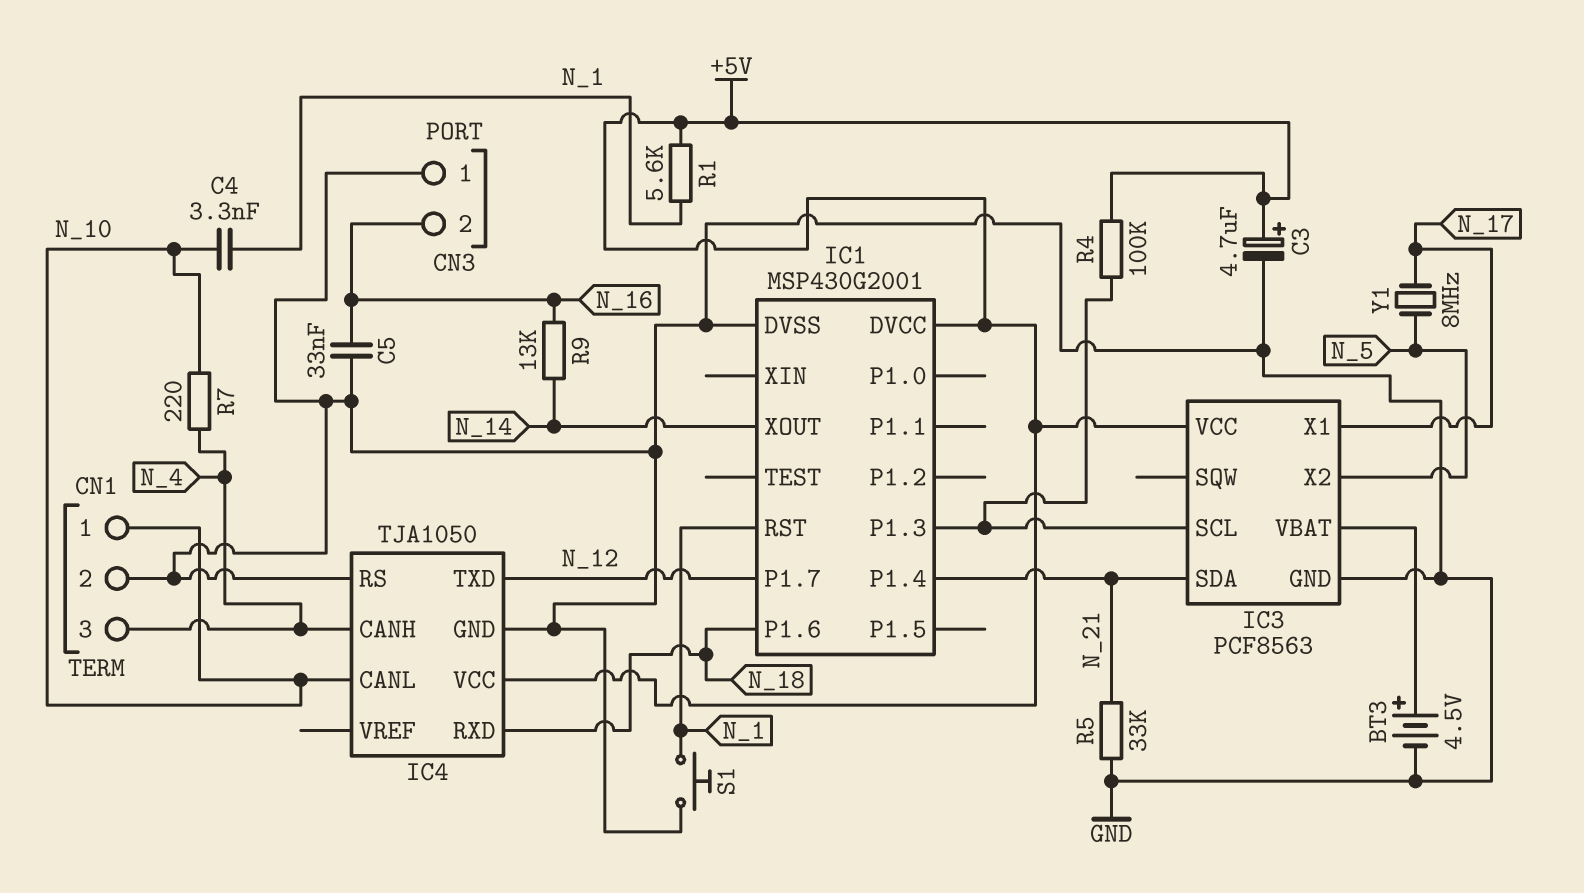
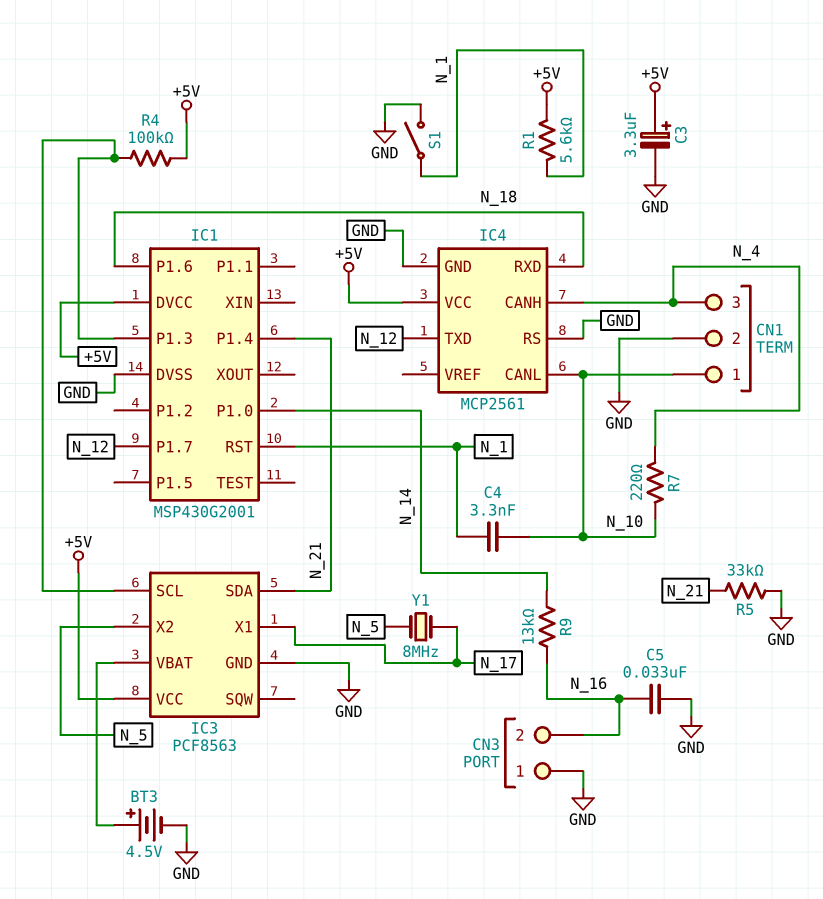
C3: 4.7uF (plus +5V, minus GND) -> 3.3uF (plus +5V, minus GND)
IC1 pin P1.0: none -> N_14
IC1 pin XOUT: N_14 -> none
IC4: TJA1050 -> MCP2561
S1: button (GND, N_1) -> switch (GND, N_1)

